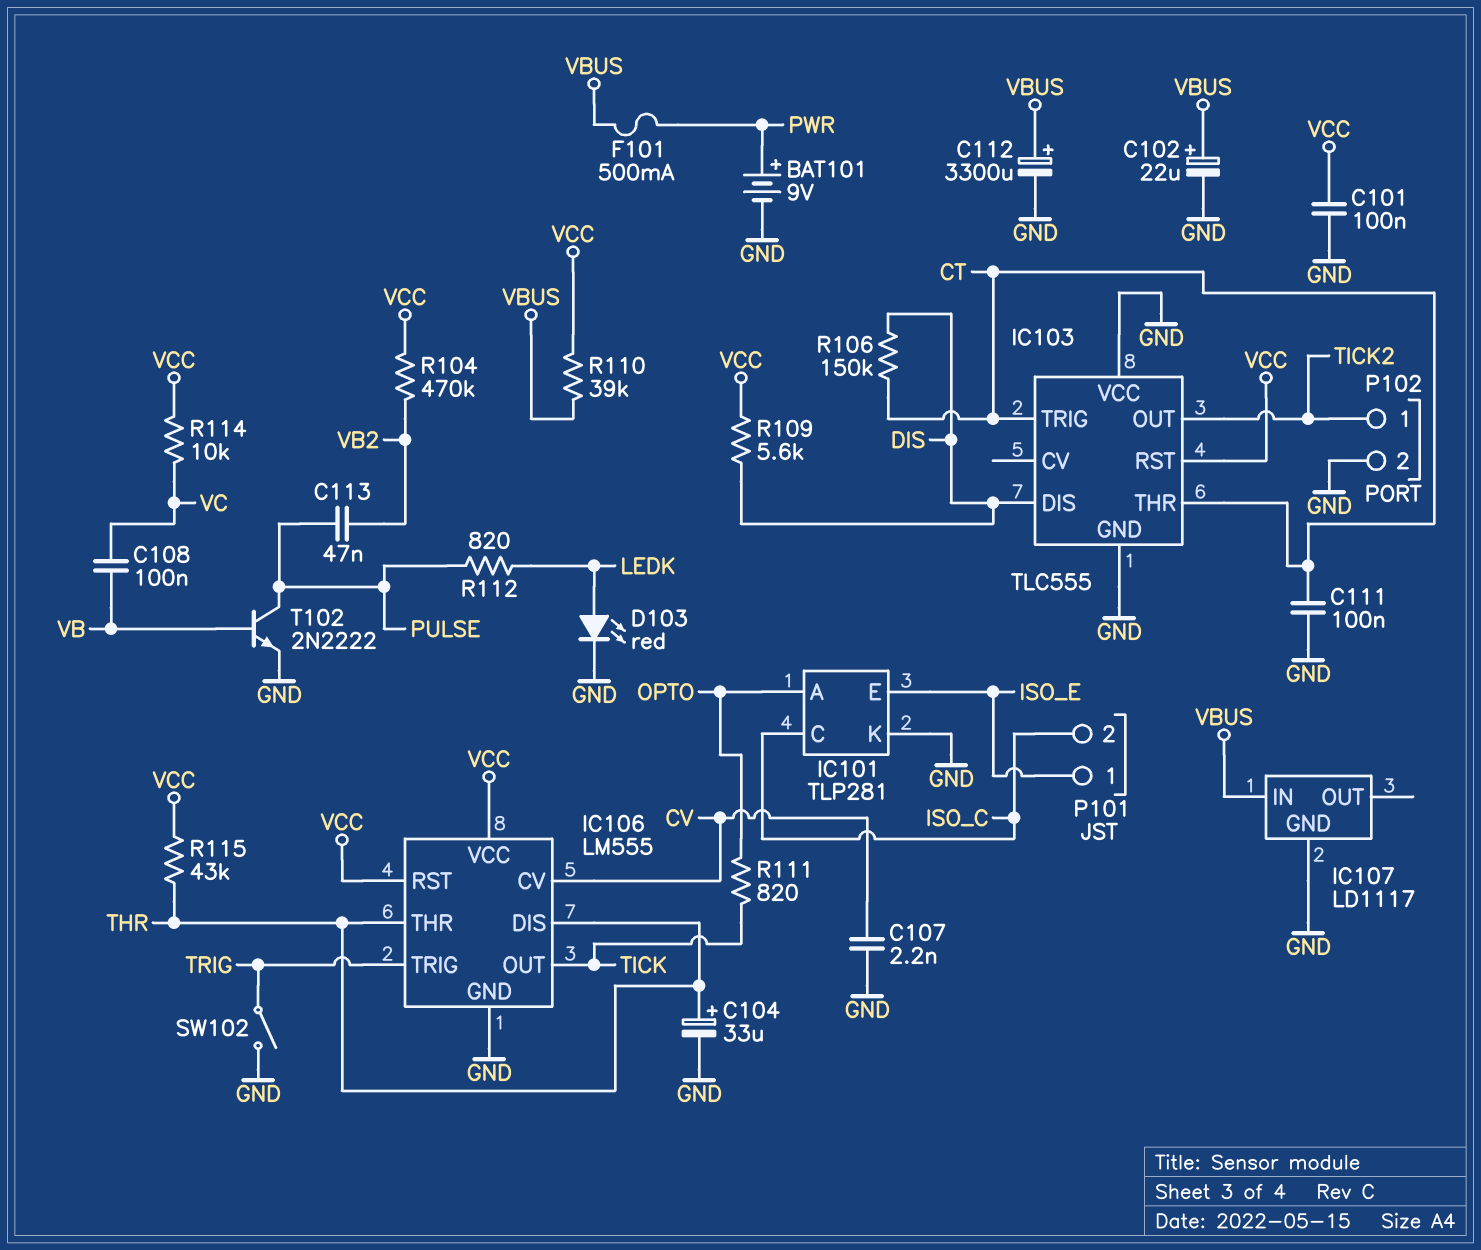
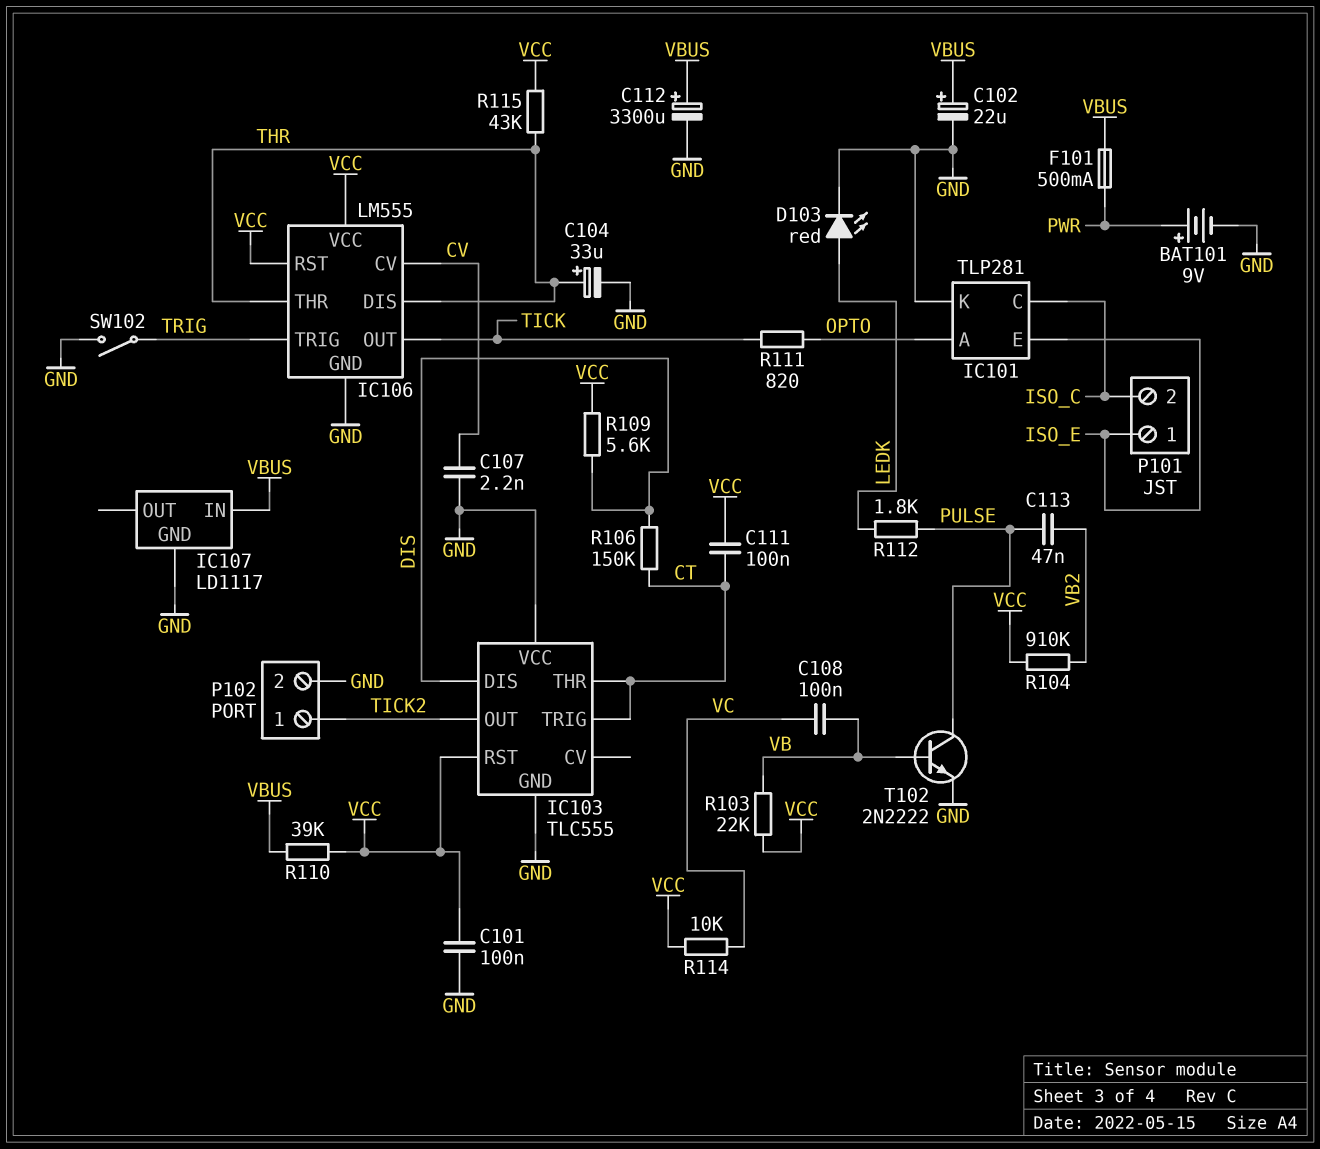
C111: 100nF (CT, GND) -> 100nF (CT, VCC)
R103: none -> 22k (VB, VCC)
R104: 470k (VB2, VCC) -> 910k (VB2, VCC)
R112: 820 (LEDK, PULSE) -> 1.8k (LEDK, PULSE)

